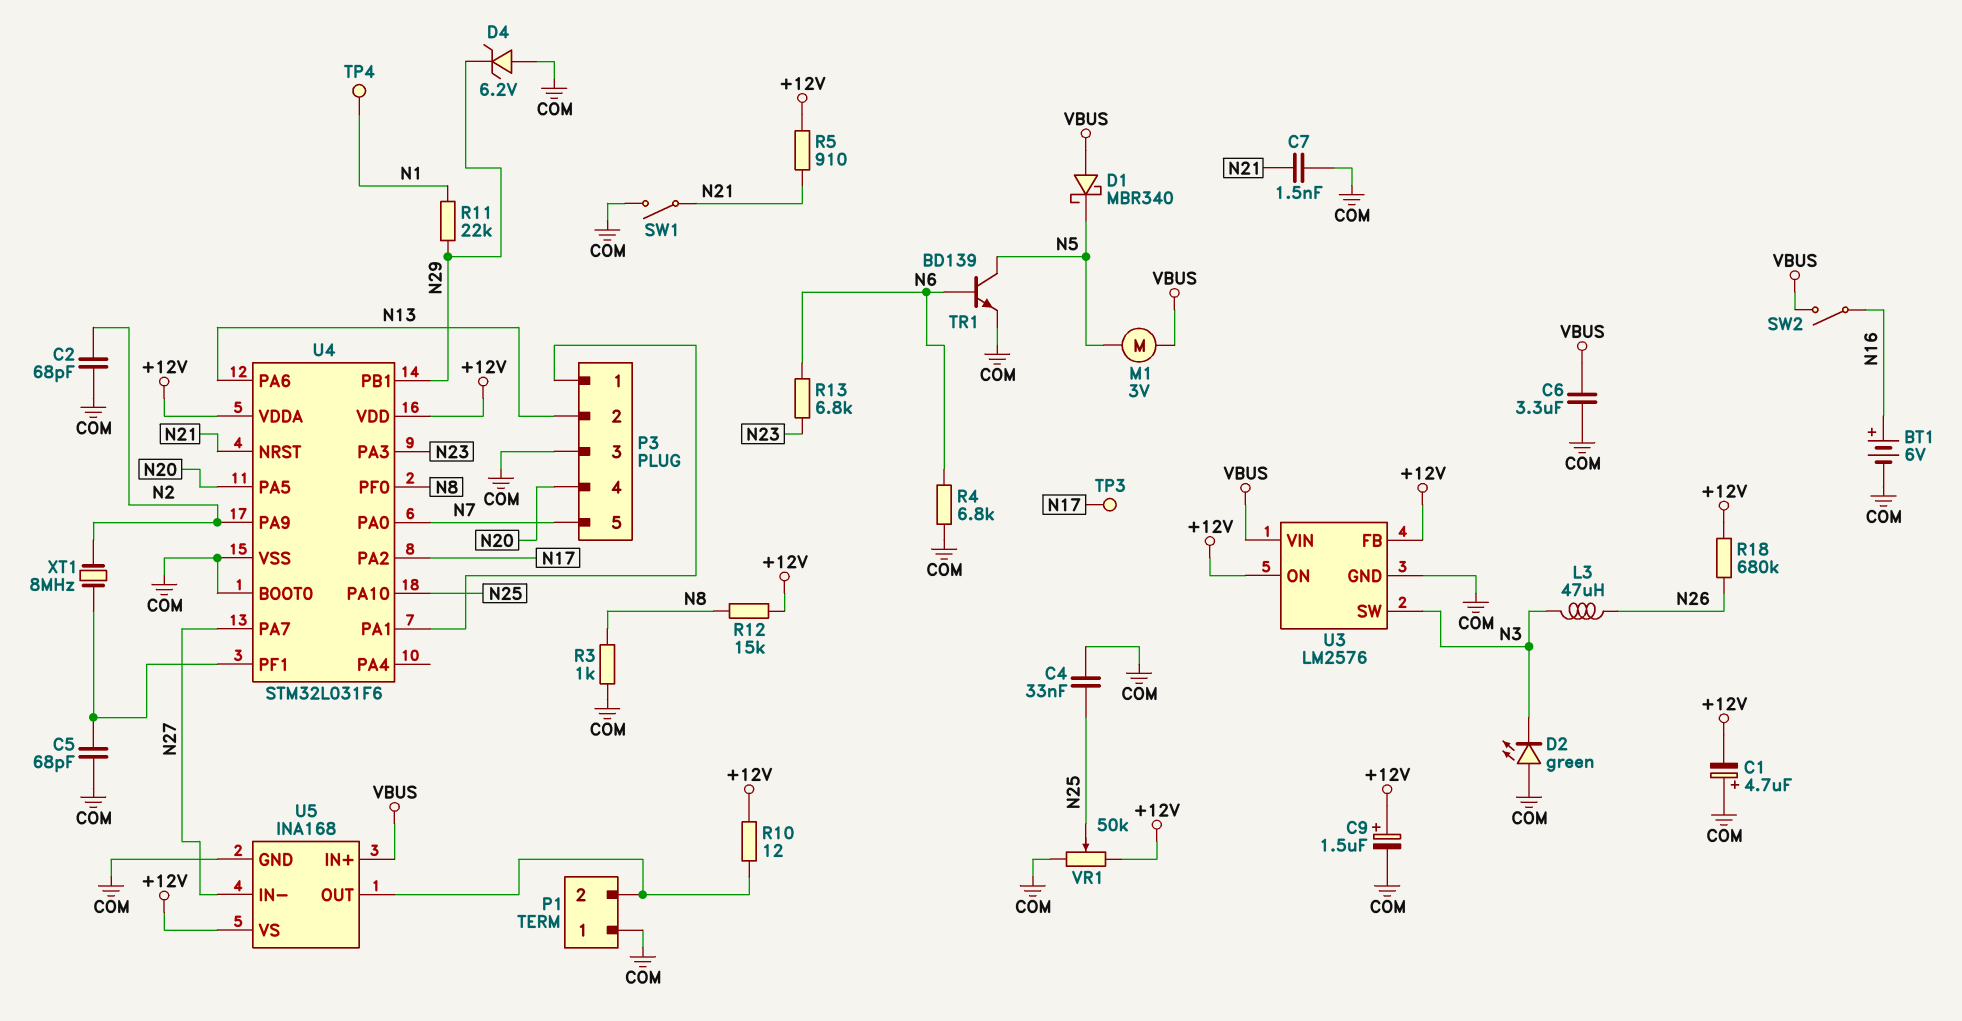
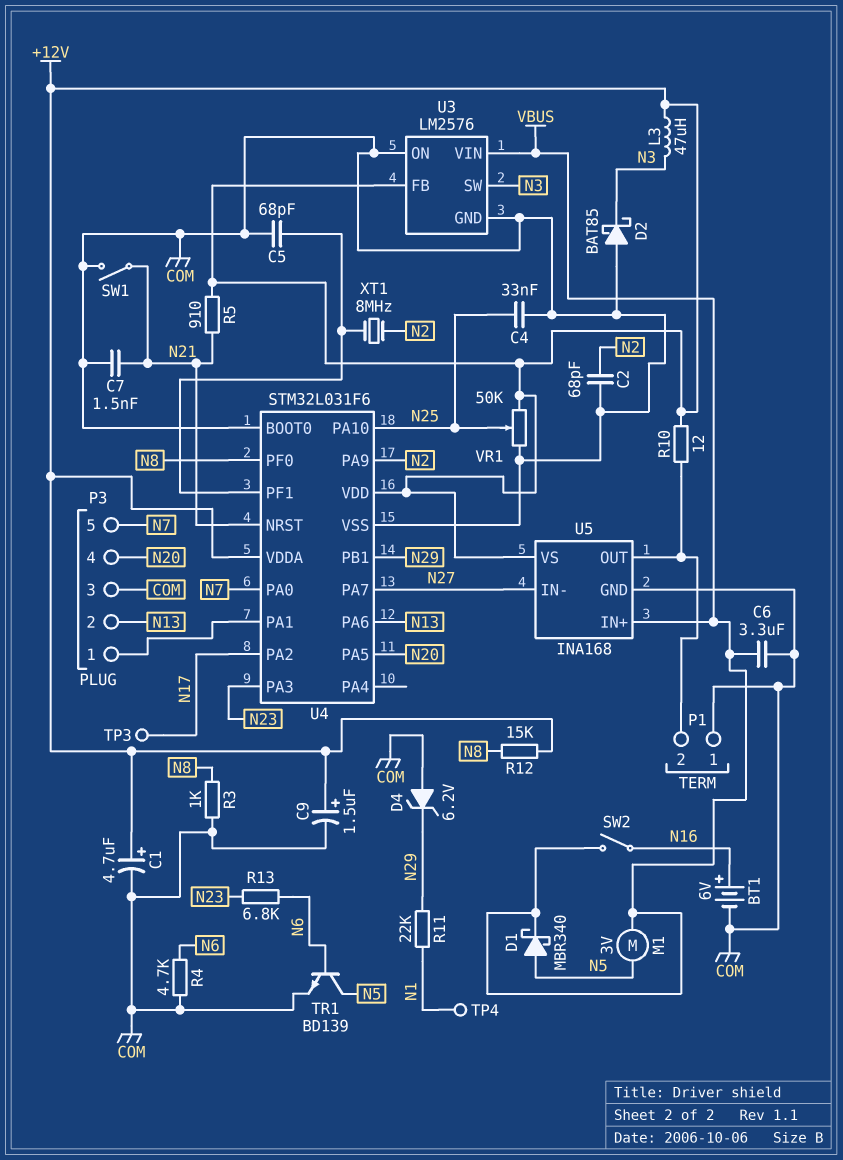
C1: 4.7uF (plus COM, minus +12V) -> 4.7uF (plus +12V, minus COM)
D1: schottky MBR340 (A VBUS, K N5) -> schottky MBR340 (A N5, K VBUS)
D2: LED green (A COM, K N3) -> schottky BAT85 (A COM, K N3)
L3: 47uH (N3, N26) -> 47uH (+12V, N3)
R4: 6.8k (COM, N6) -> 4.7k (COM, N6)
R18: 680k (+12V, N26) -> none
U3 pin ON: +12V -> COM

